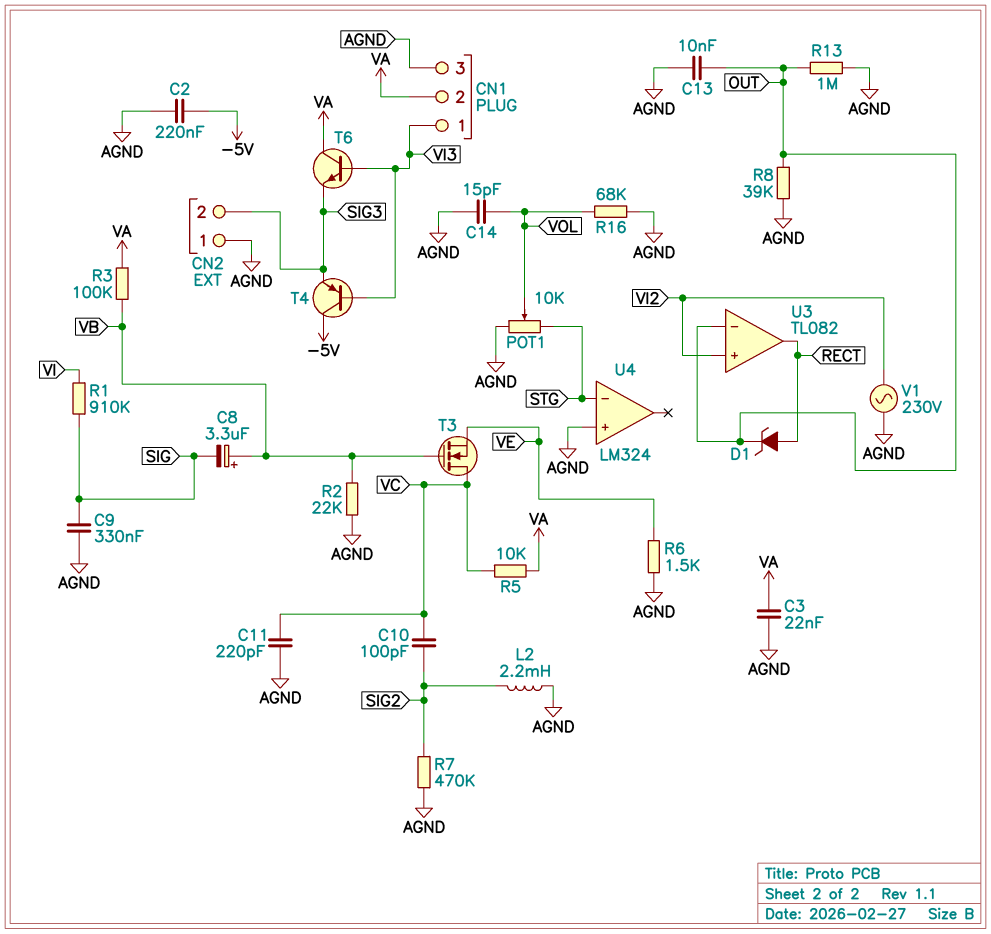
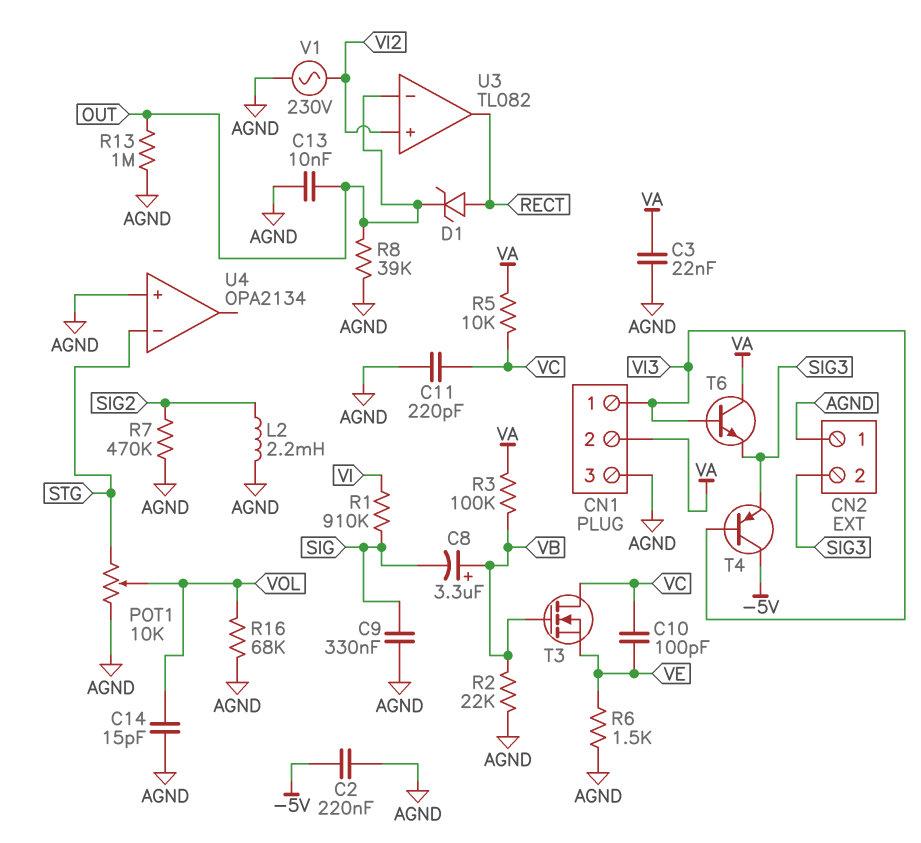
C10: 100pF (SIG2, VC) -> 100pF (VC, VE)
U4: LM324 -> OPA2134

